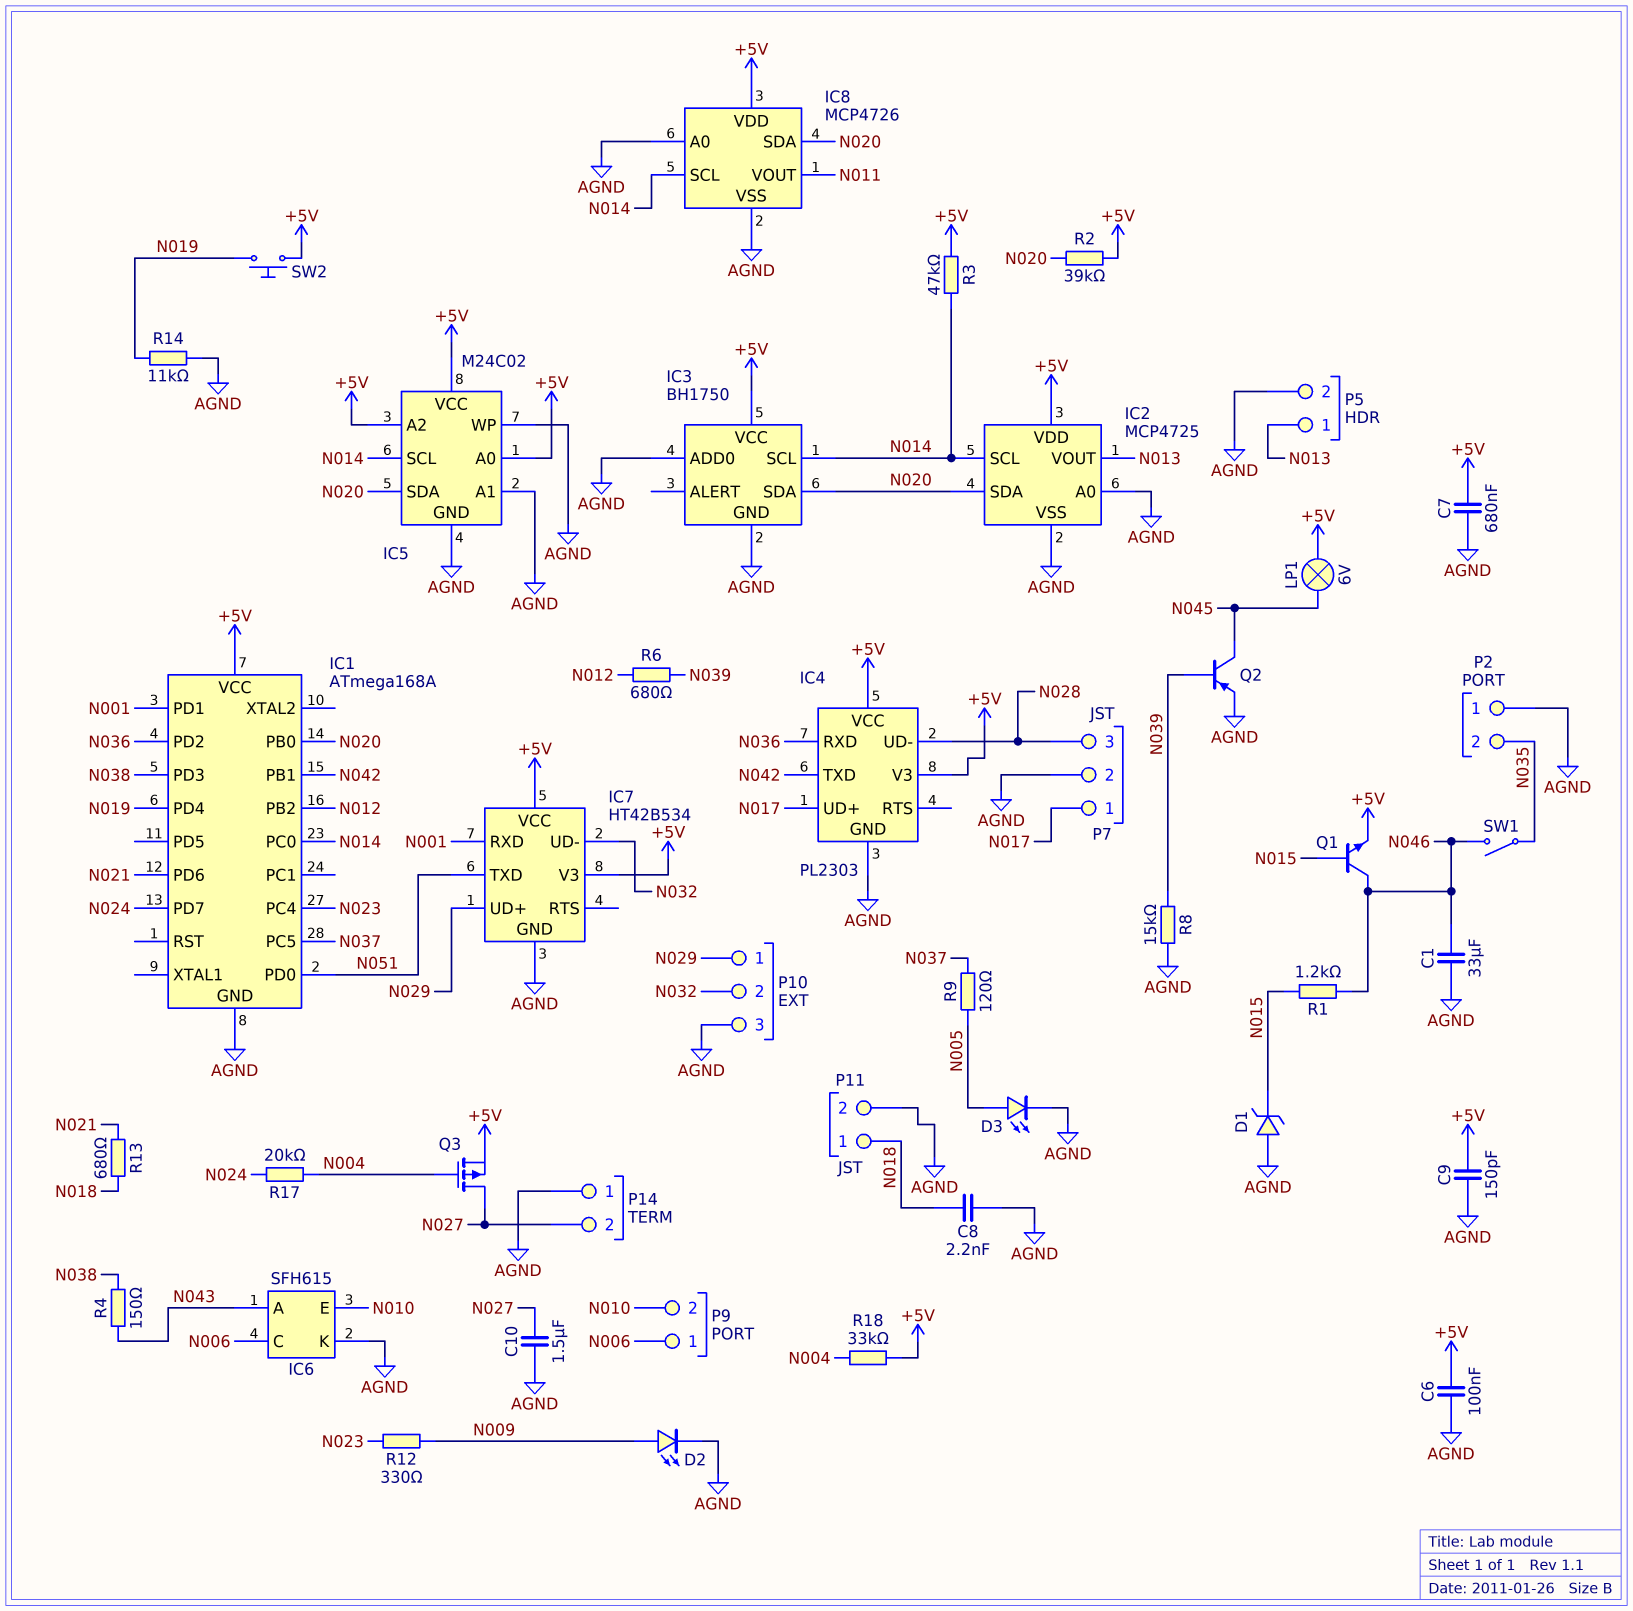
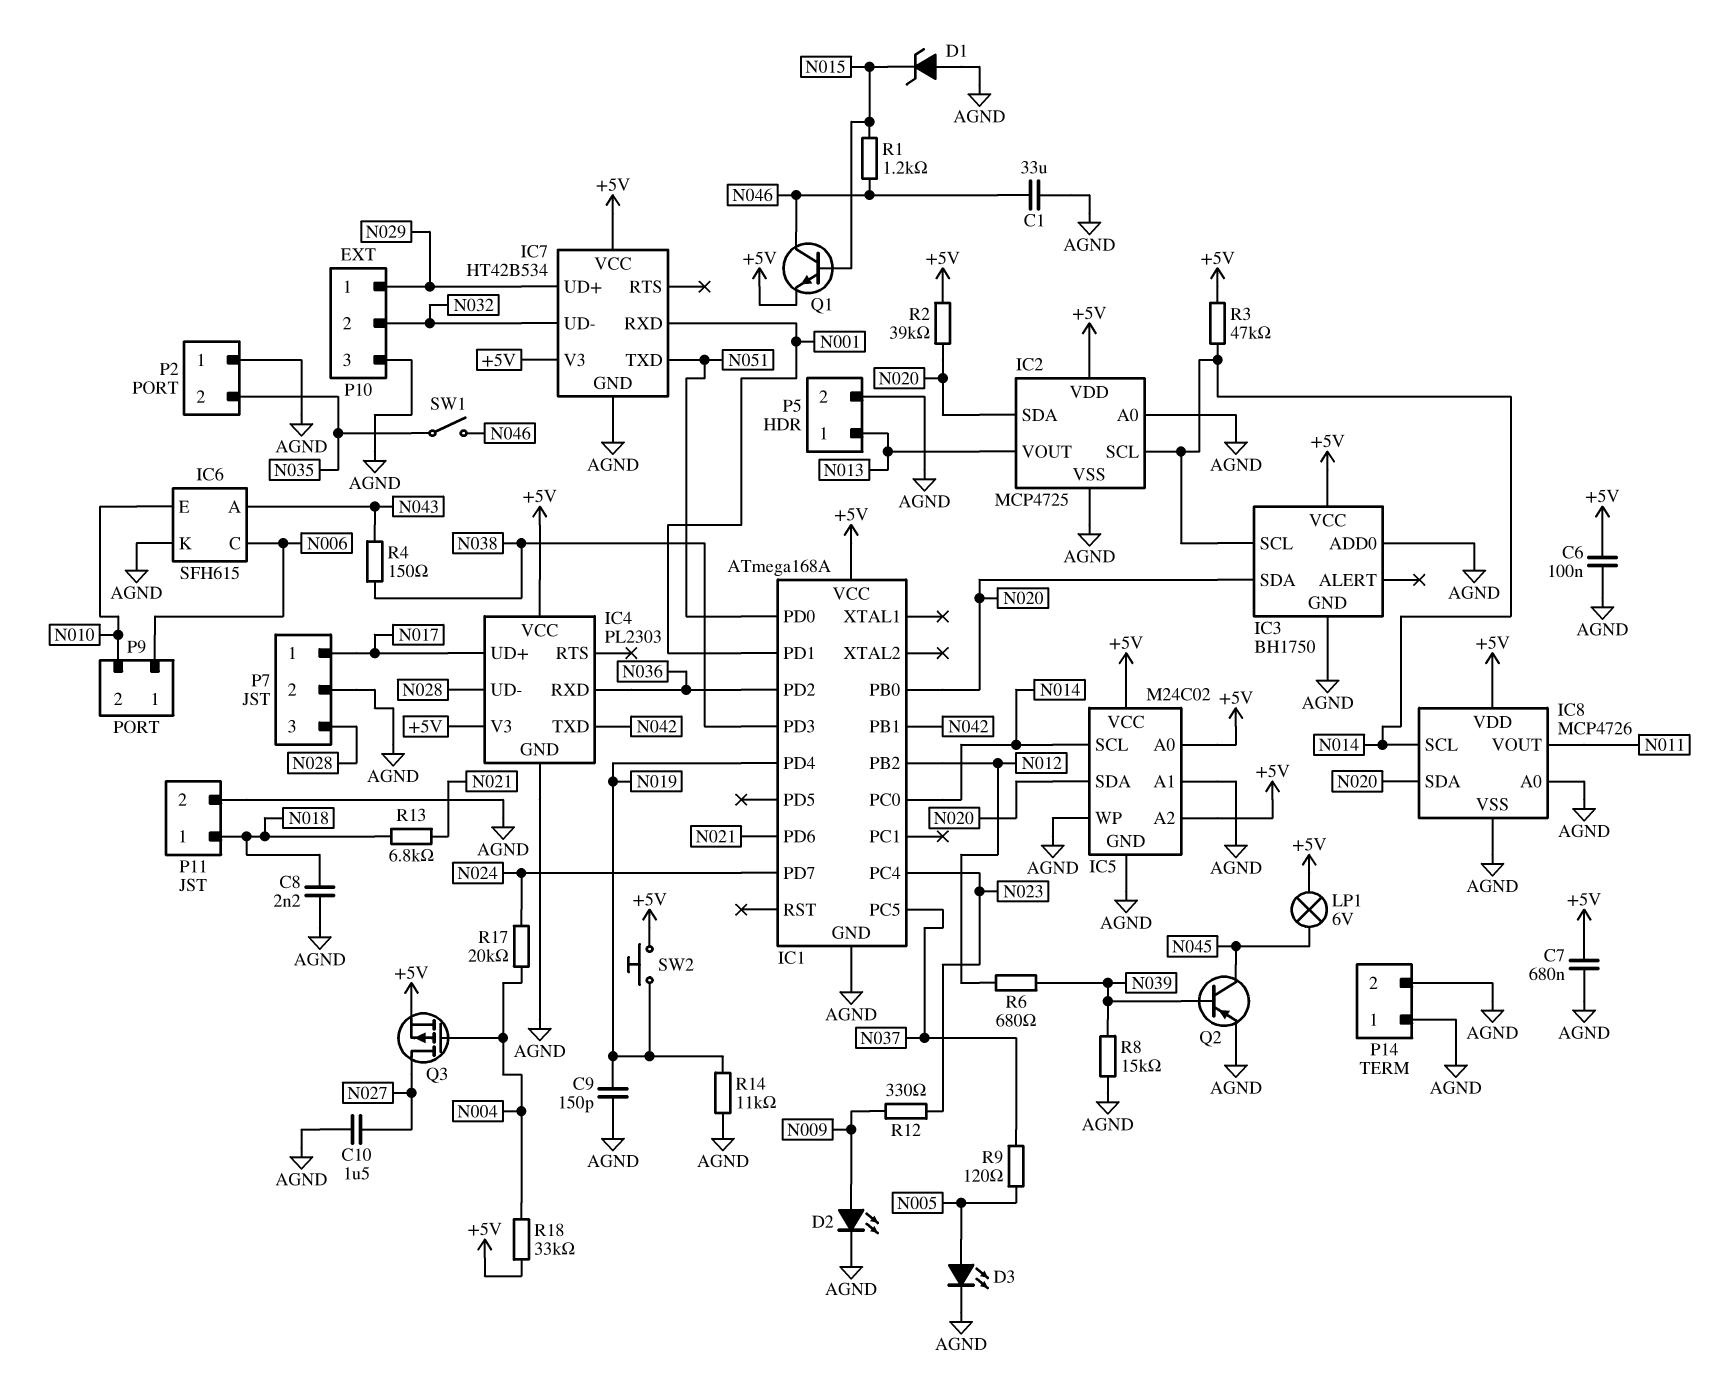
C9: 150pF (+5V, AGND) -> 150pF (AGND, N019)
P14 pin 2: N027 -> AGND
R13: 680 (N018, N021) -> 6.8k (N018, N021)

